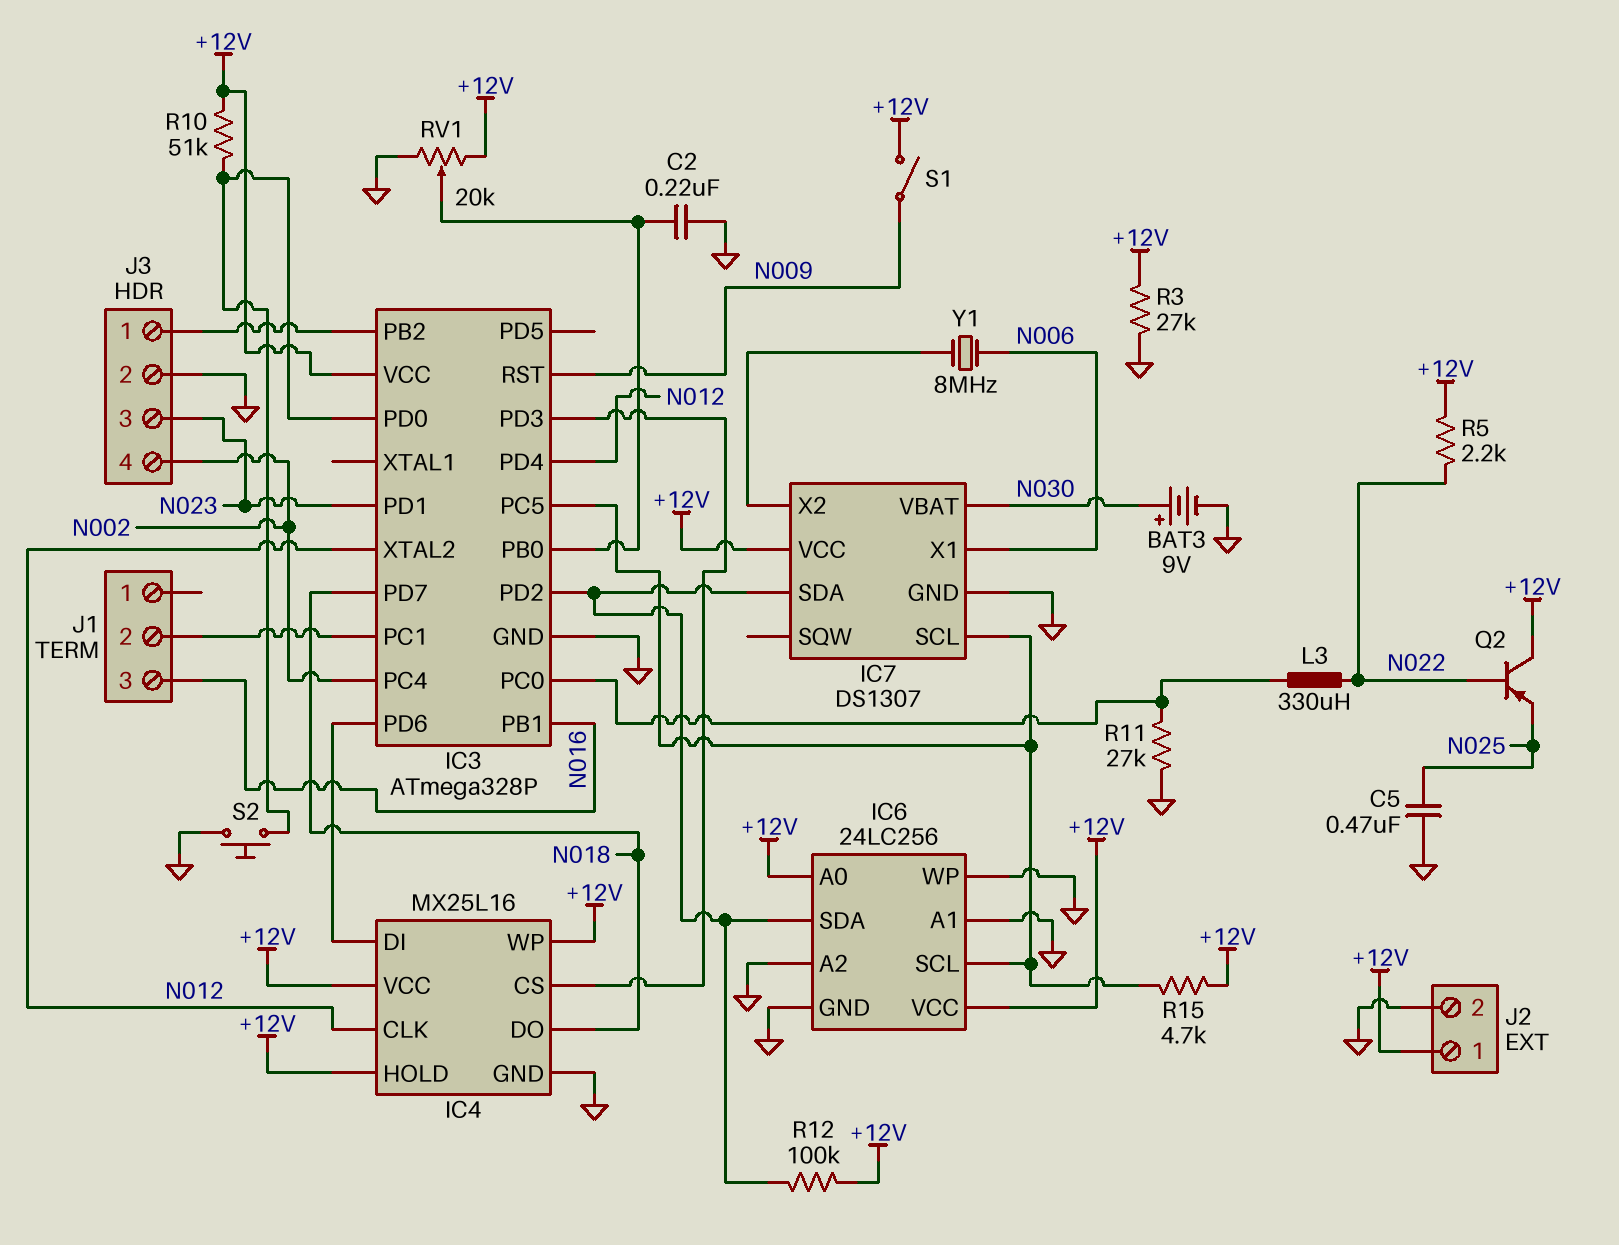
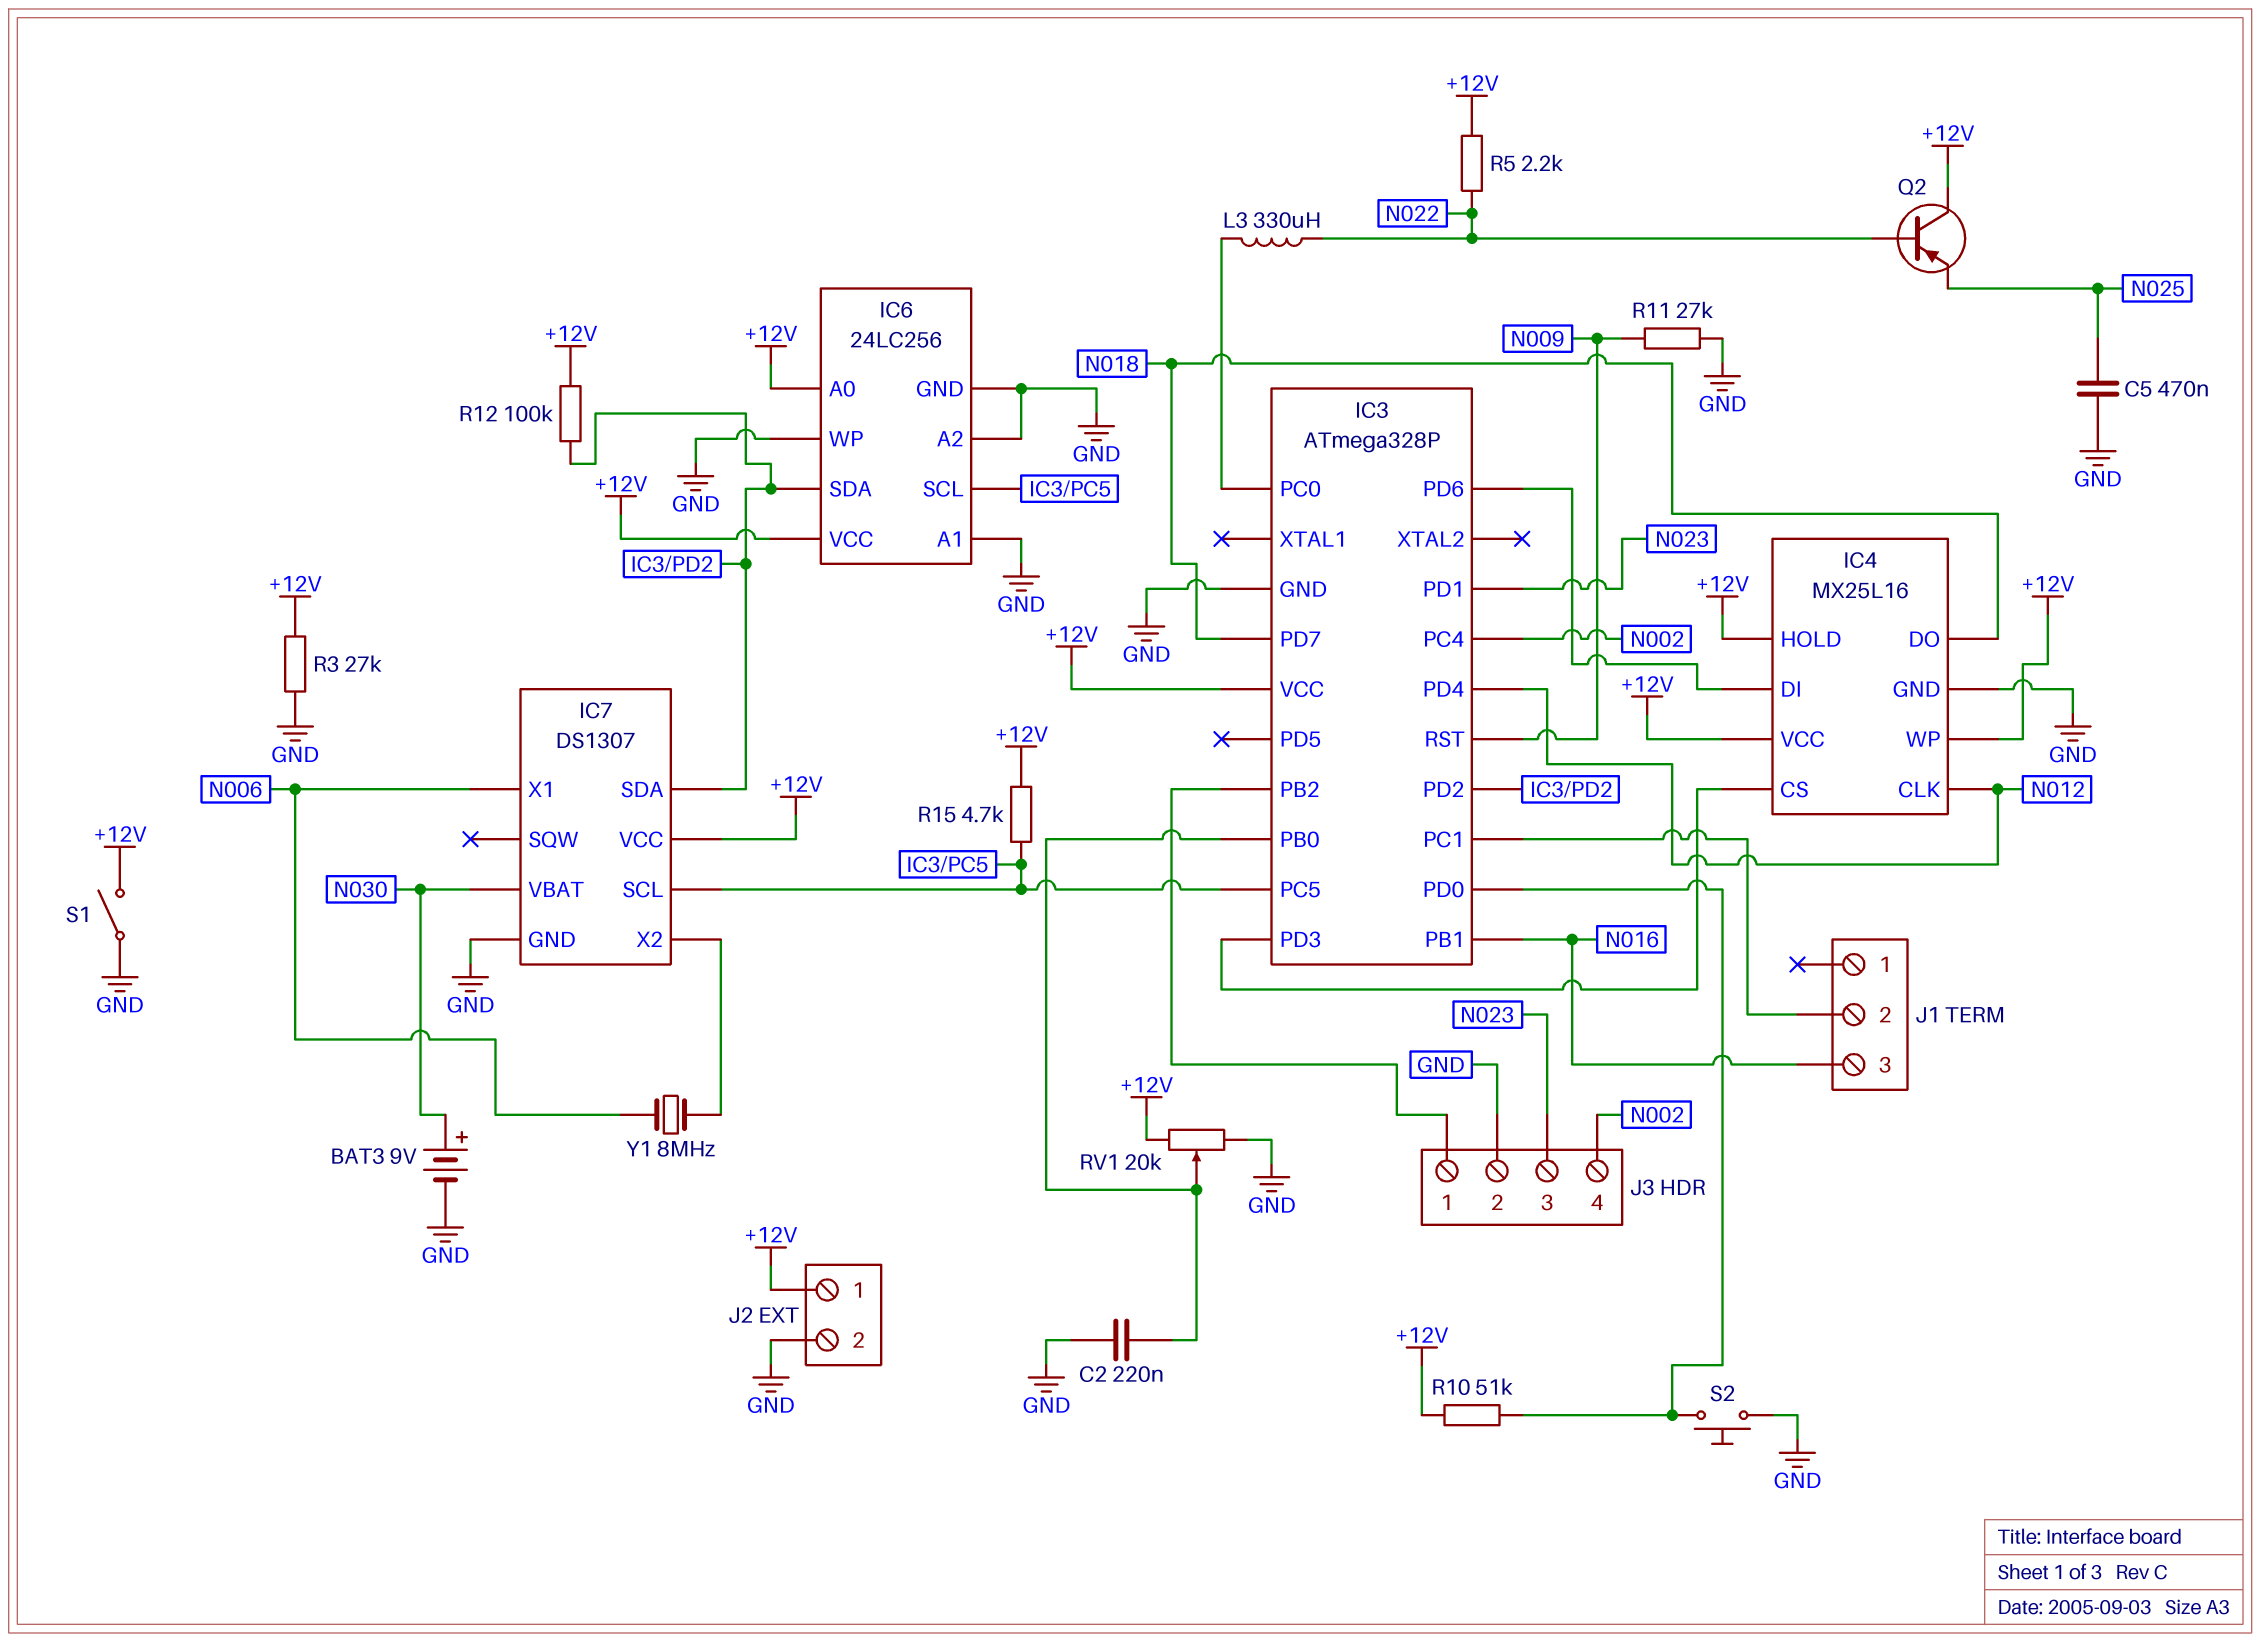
IC3 pin XTAL2: N012 -> none
R11: 27k (GND, IC3/PC0) -> 27k (GND, N009)
S1: switch (+12V, N009) -> switch (+12V, GND)

